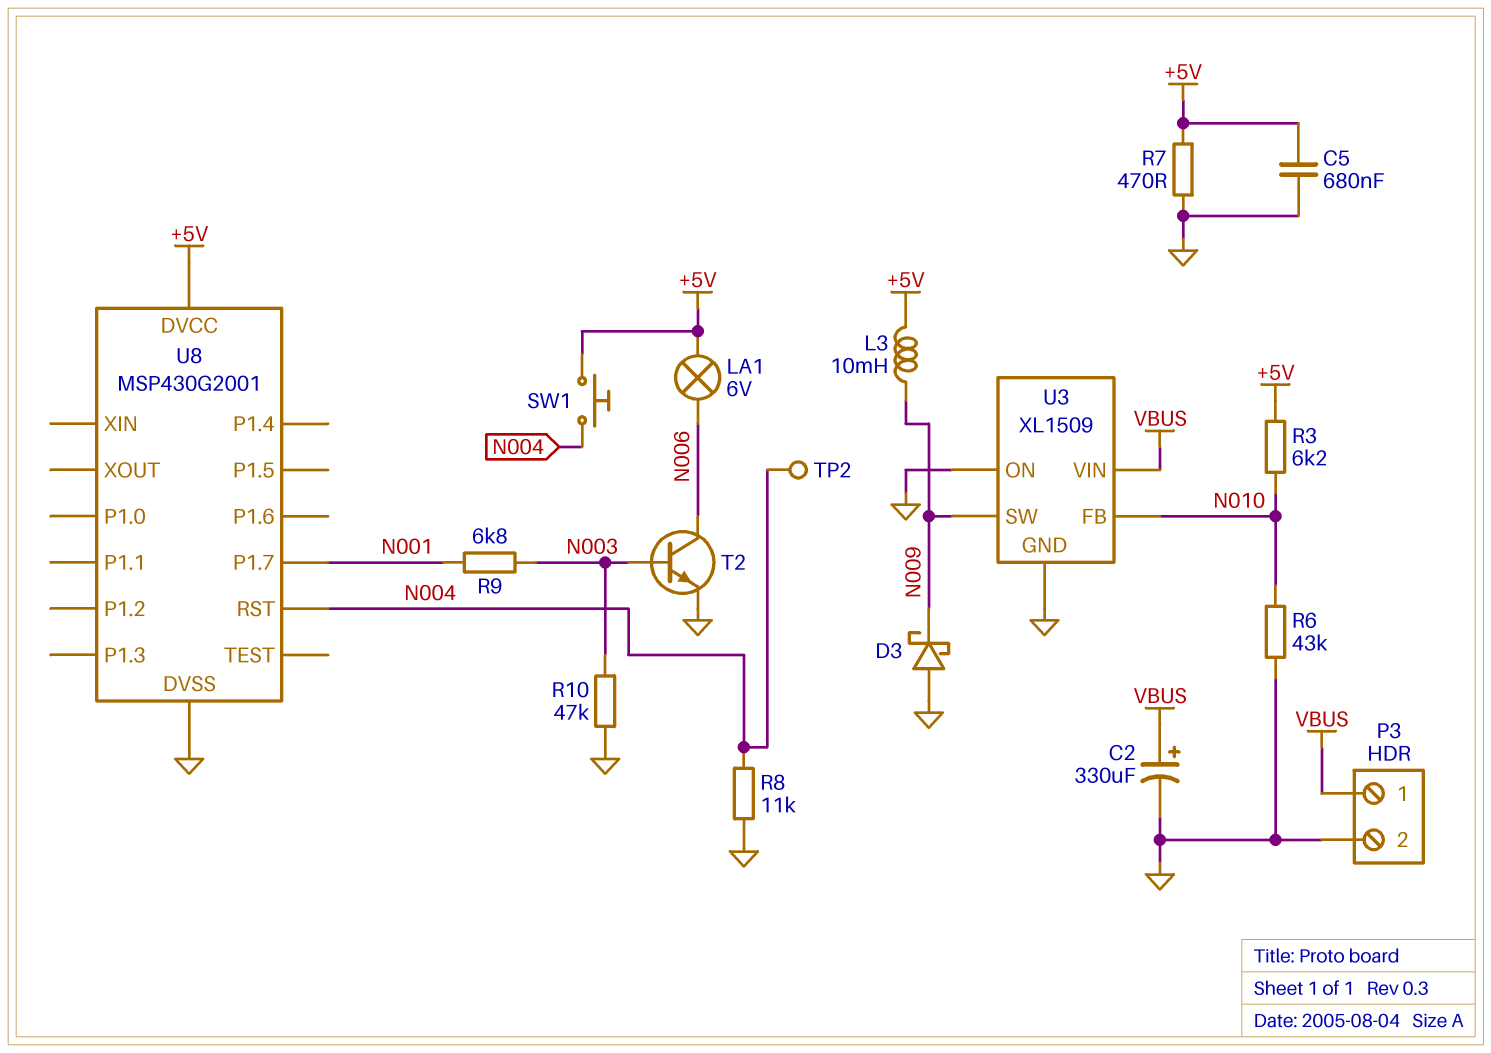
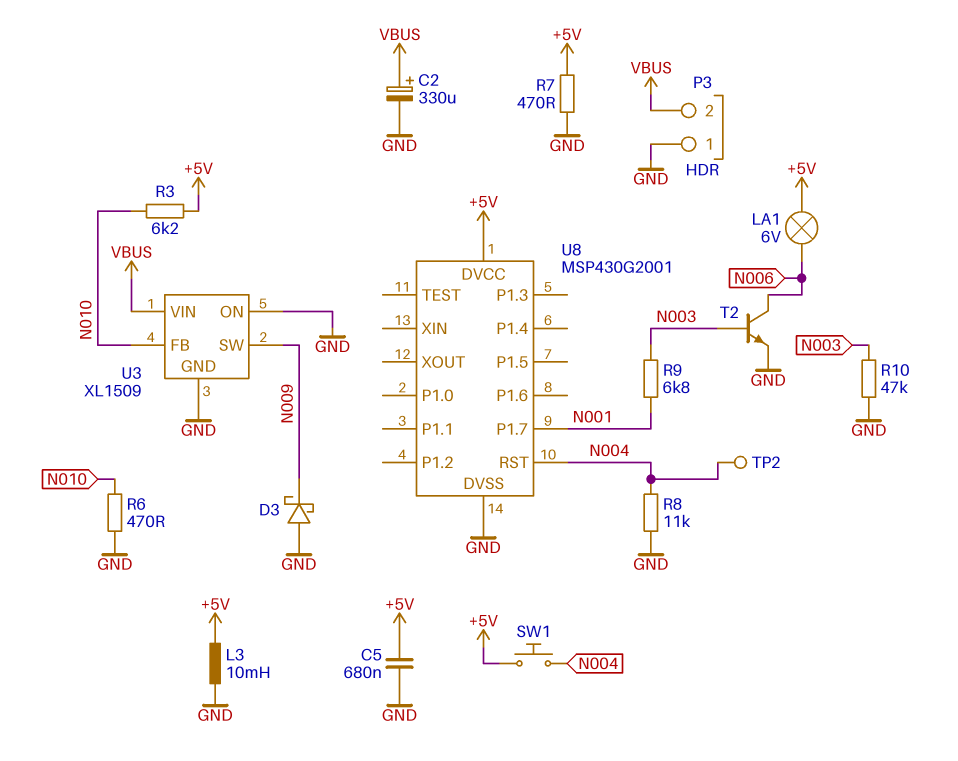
L3: 10mH (+5V, N009) -> 10mH (+5V, GND)
P3 pin 1: VBUS -> GND
P3 pin 2: GND -> VBUS
R6: 43k (GND, N010) -> 470 (GND, N010)

